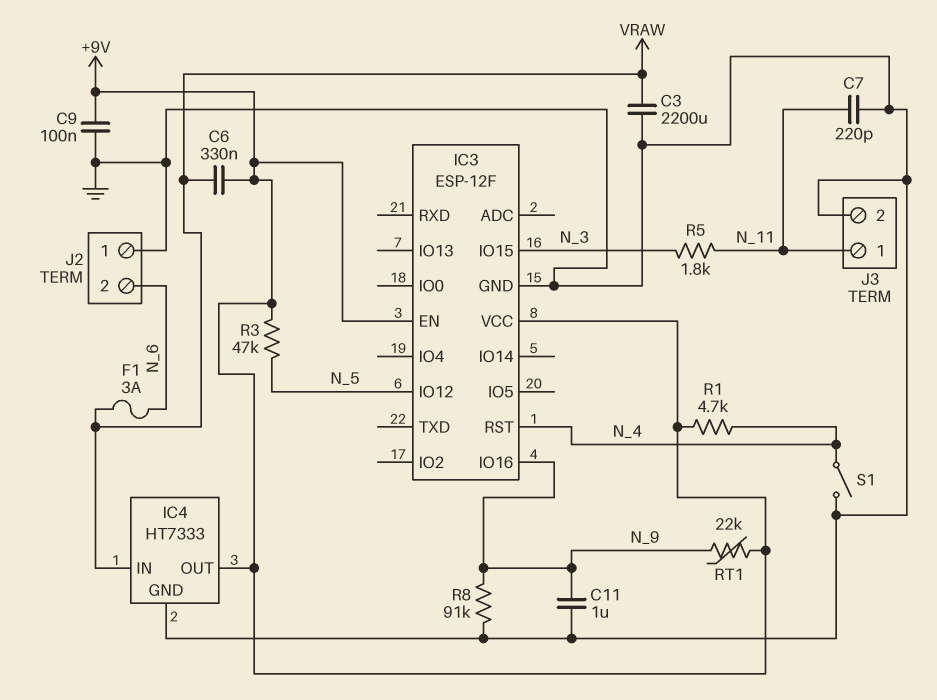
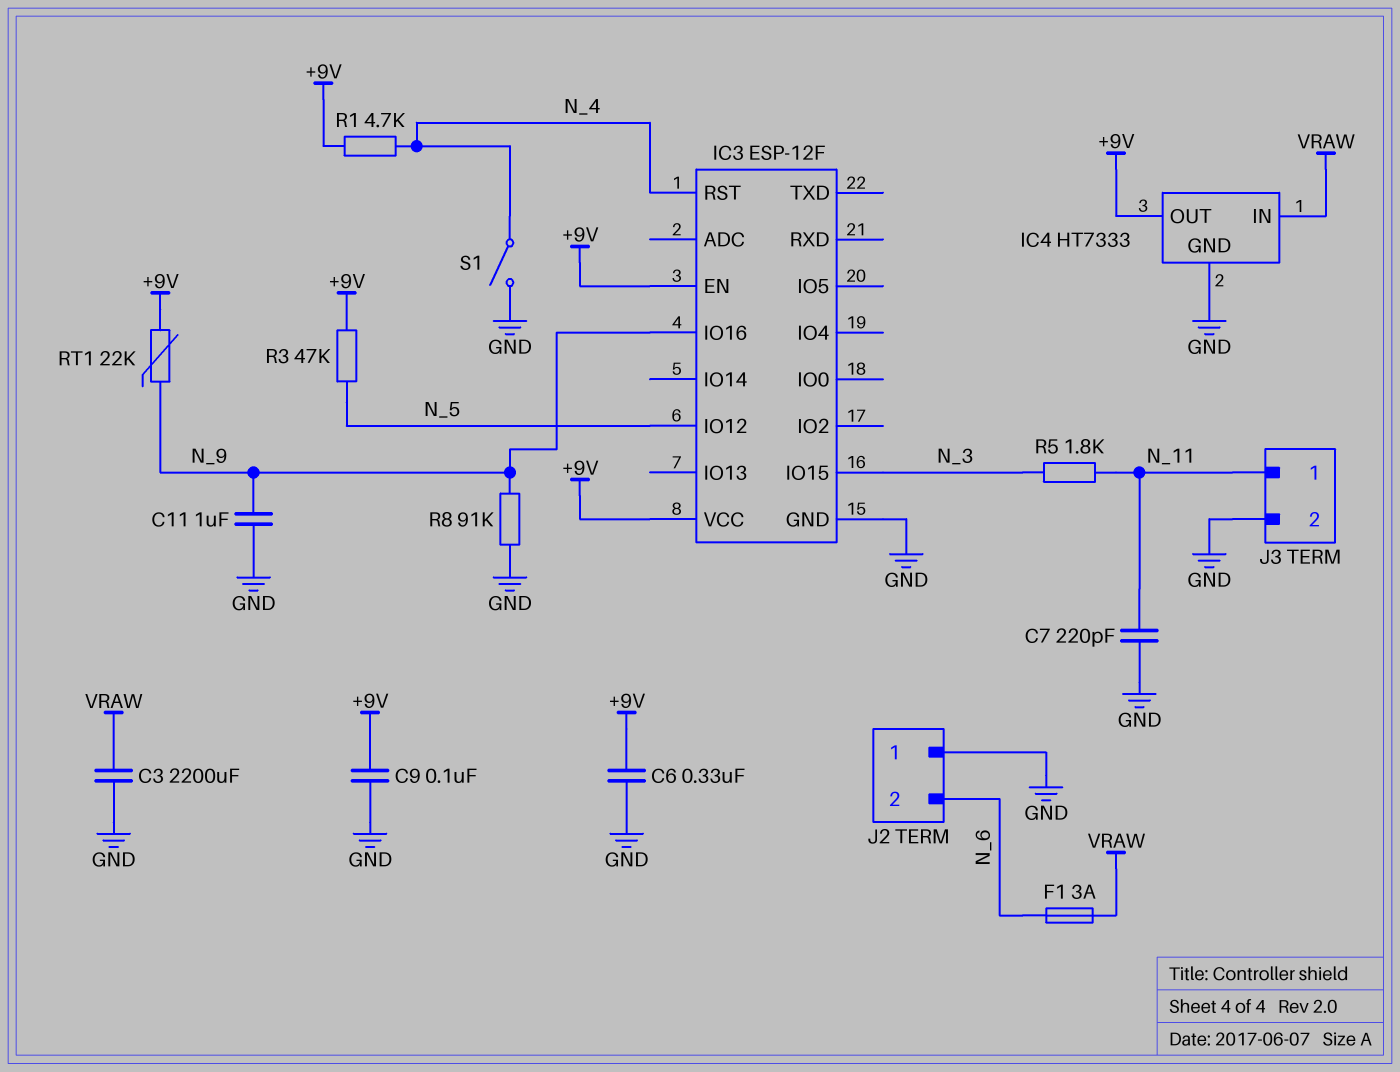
C6: 330nF (+9V, VRAW) -> 330nF (+9V, GND)

